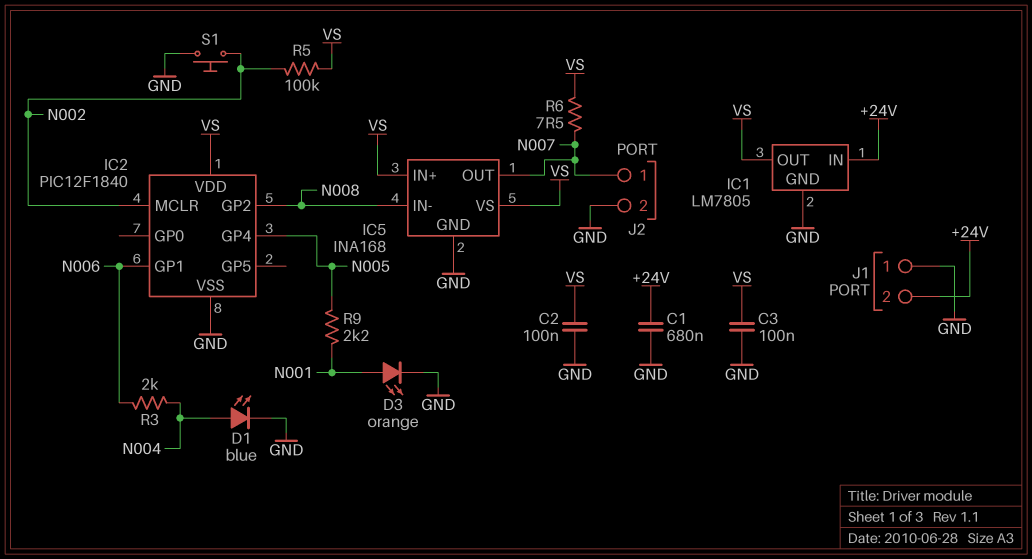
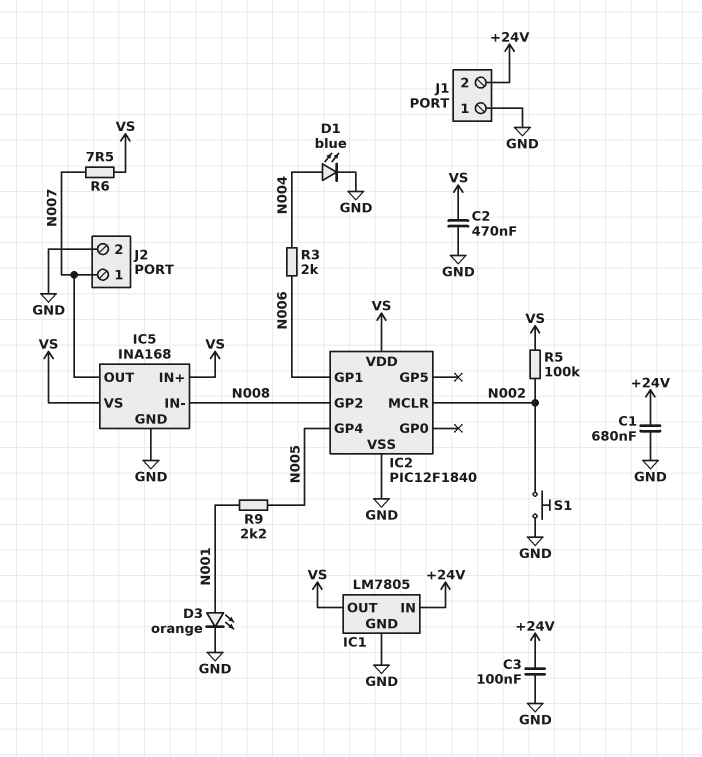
C2: 100nF (GND, VS) -> 470nF (GND, VS)
C3: 100nF (GND, VS) -> 100nF (+24V, GND)

